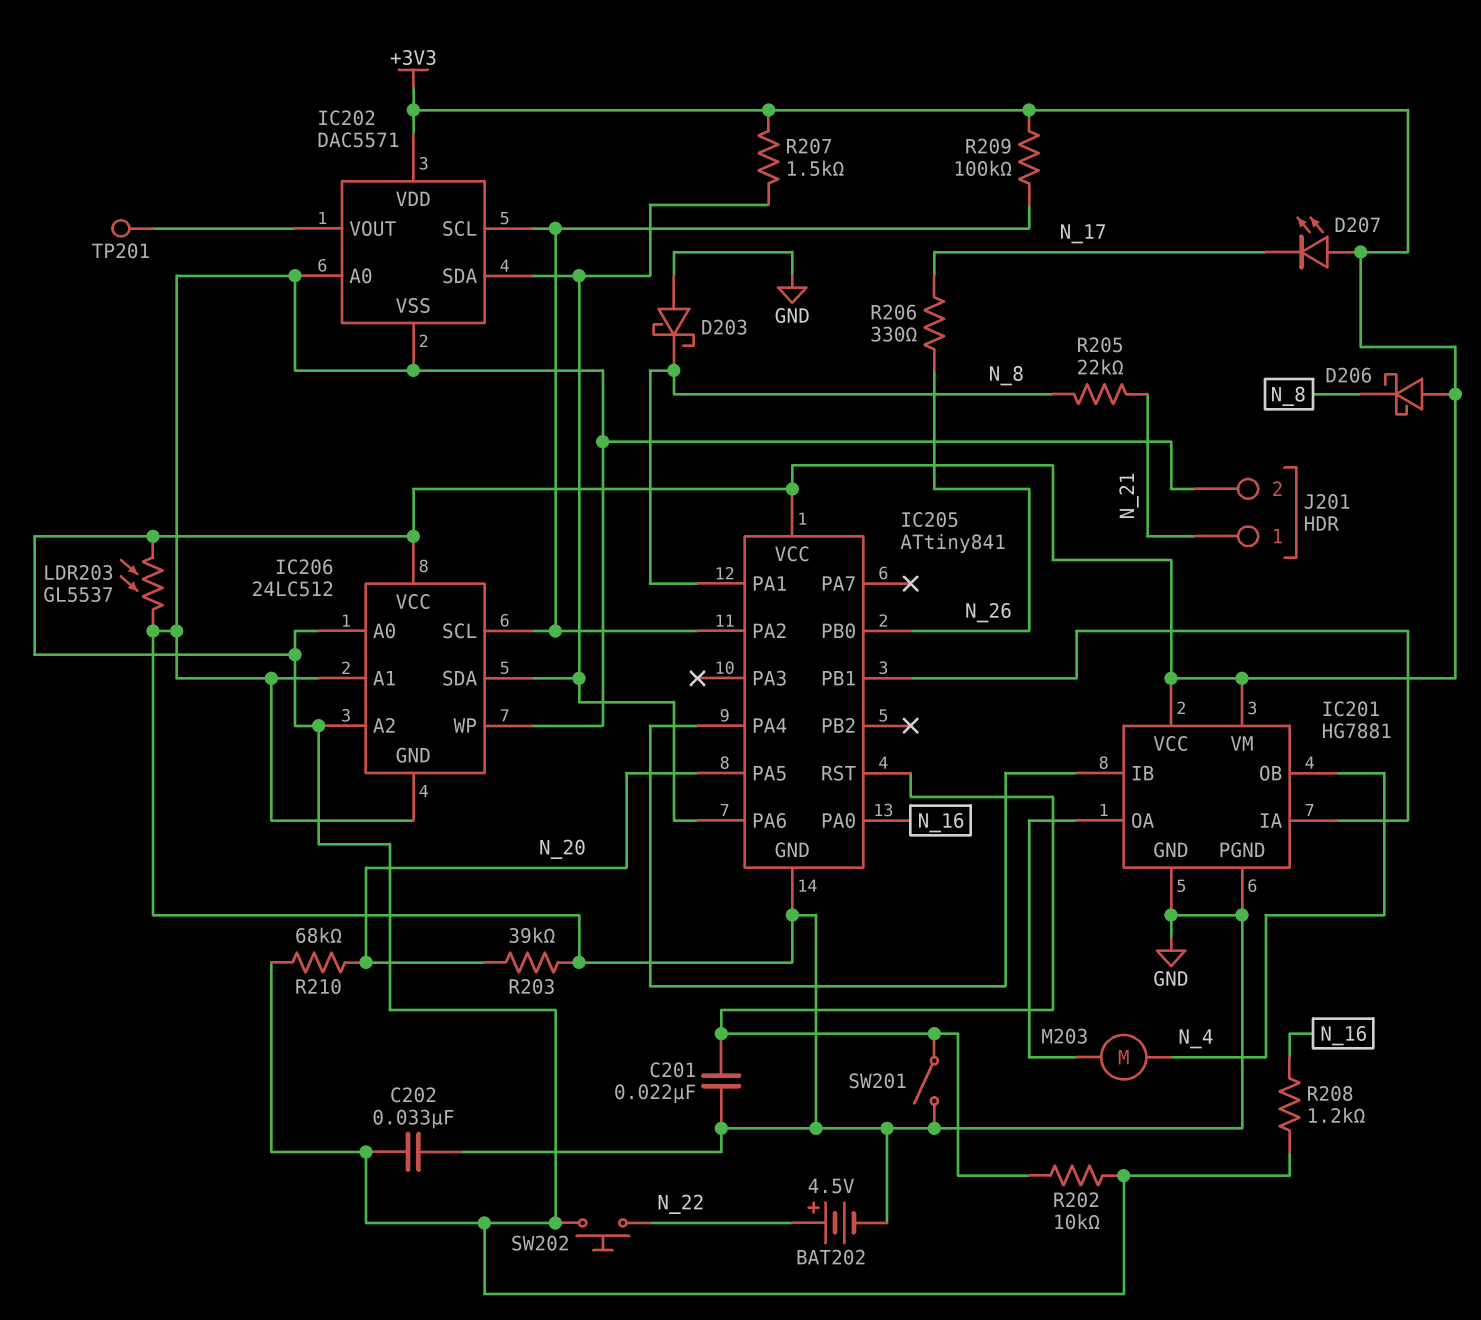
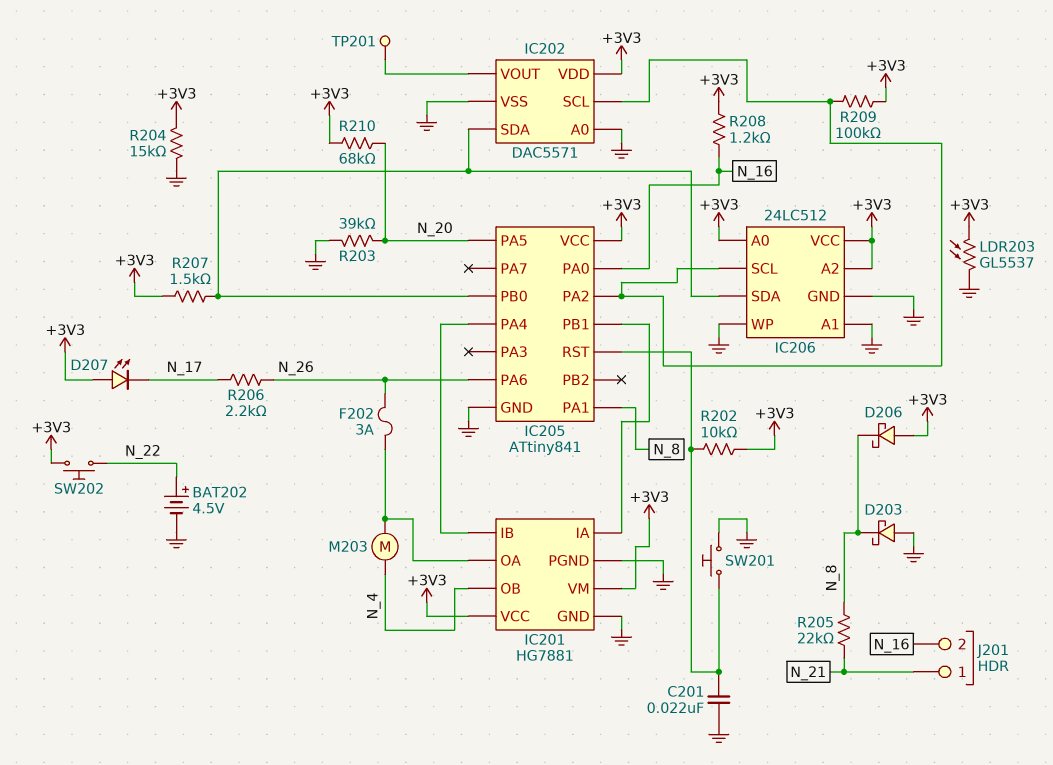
C202: 33nF (+3V3, GND) -> none
F202: none -> 3A (IC201/OA, N_26)
IC205 pin PA6: IC202/SDA -> N_26
IC205 pin PB0: N_26 -> IC202/SDA
J201 pin 2: GND -> N_16
R204: none -> 15k (+3V3, GND)
R206: 330 (N_17, N_26) -> 2.2k (N_17, N_26)
SW201: switch (GND, IC205/RST) -> button (GND, IC205/RST)

